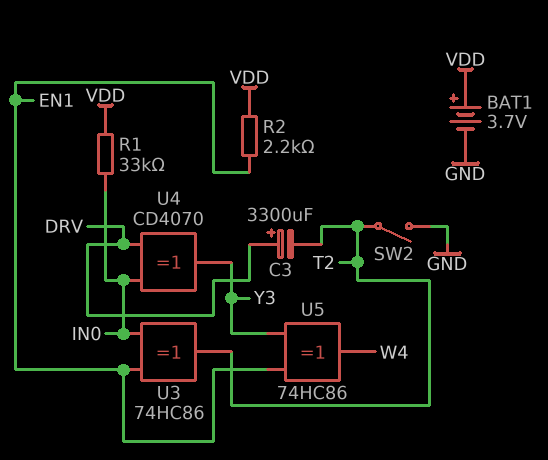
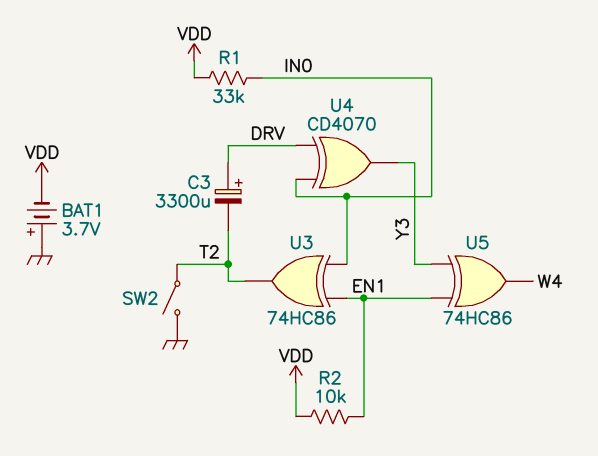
BAT1: 3.7V (plus VDD, minus GND) -> 3.7V (plus GND, minus VDD)
R2: 2.2k (EN1, VDD) -> 10k (EN1, VDD)

